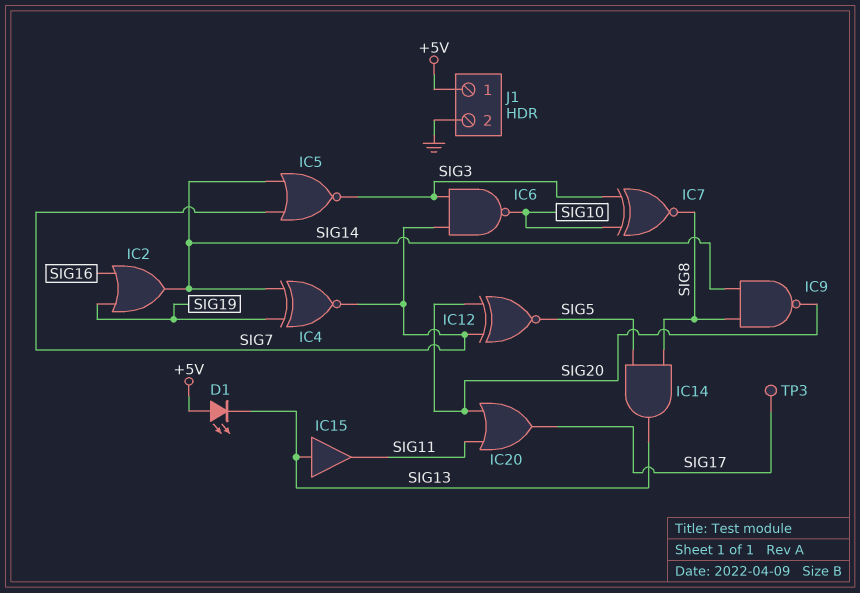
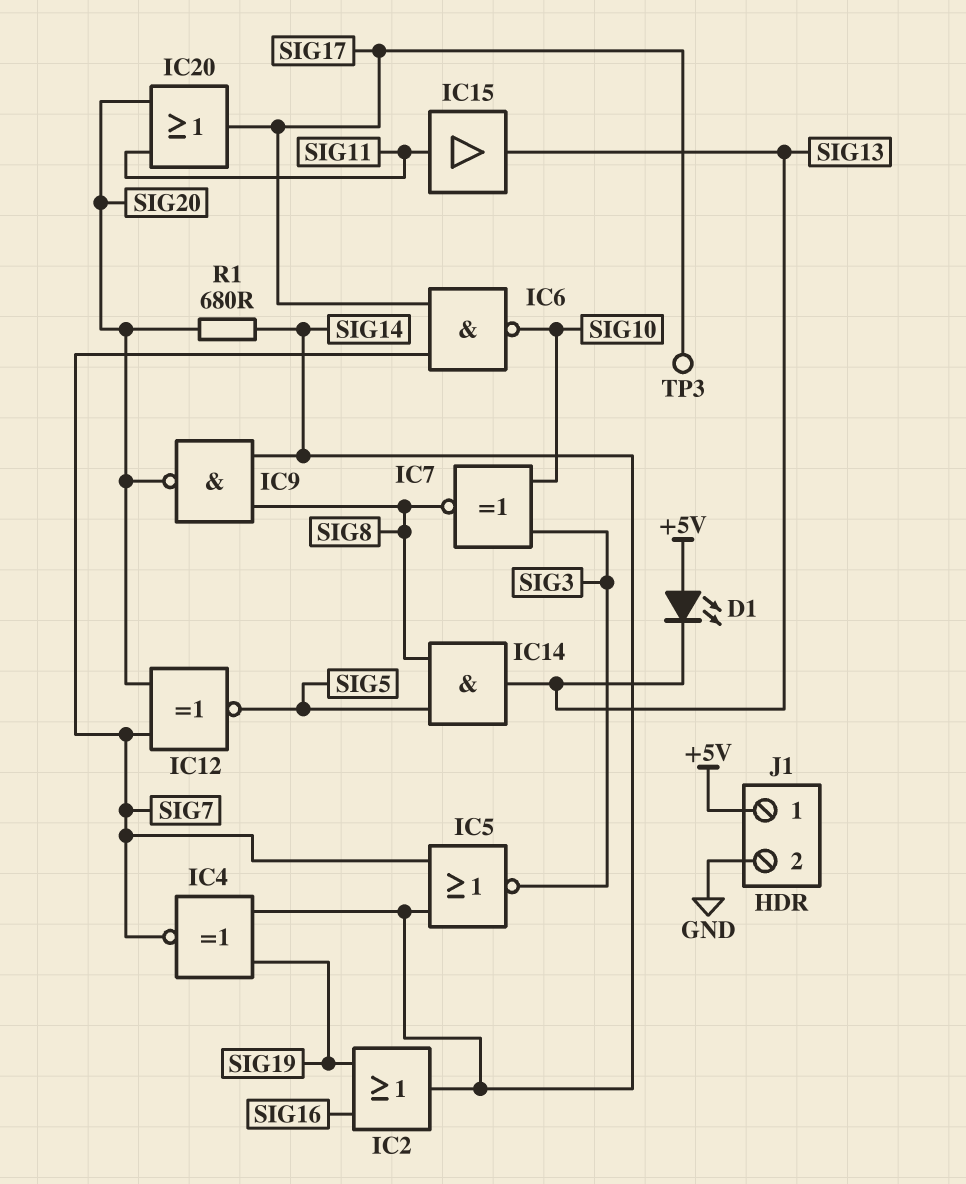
IC6: NAND (in SIG3, in SIG7, out SIG10) -> NAND (in SIG7, in SIG17, out SIG10)
IC15: buffer (in SIG13, out SIG11) -> buffer (in SIG11, out SIG13)
R1: none -> 680 (SIG14, SIG20)

